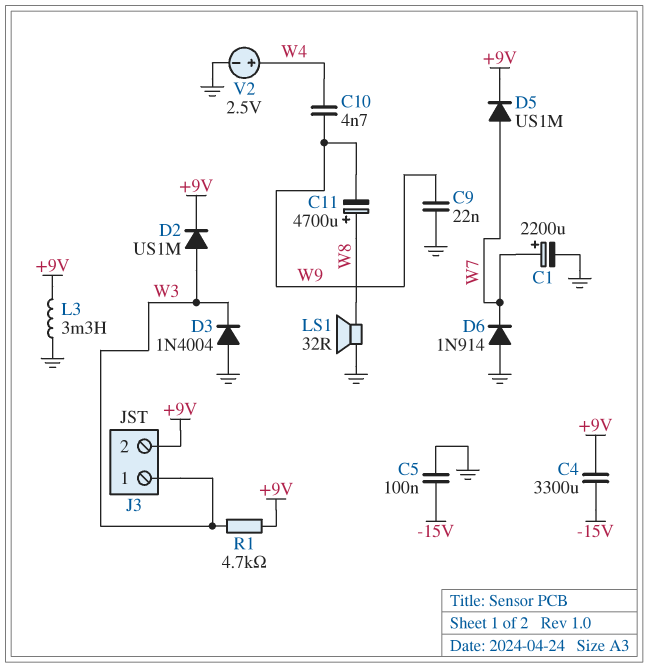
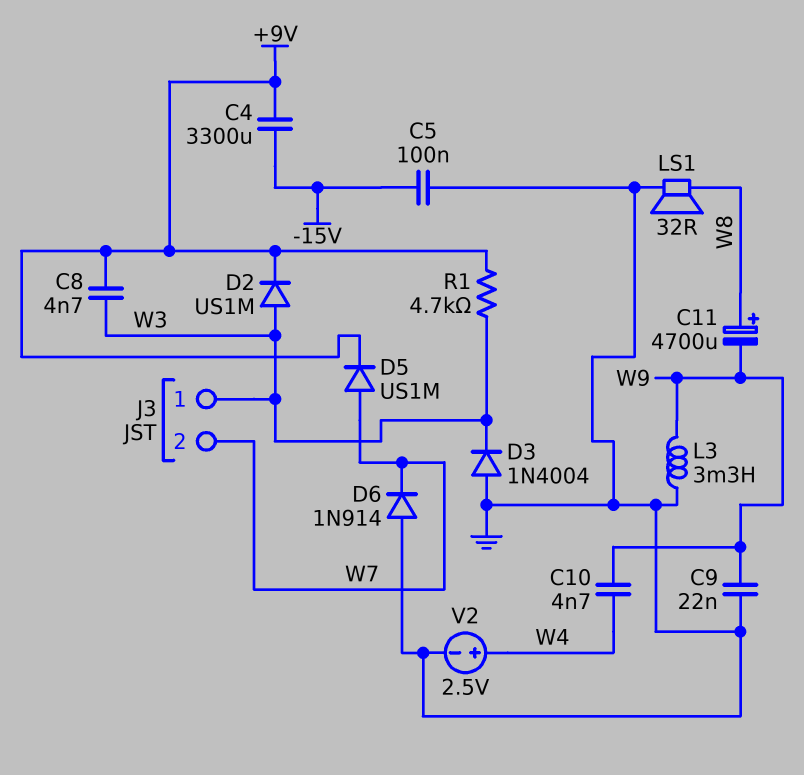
C1: 2200uF (plus W7, minus GND) -> none
C8: none -> 4.7nF (+9V, W3)
J3 pin 2: +9V -> W7
L3: 3.3mH (+9V, GND) -> 3.3mH (GND, W9)

